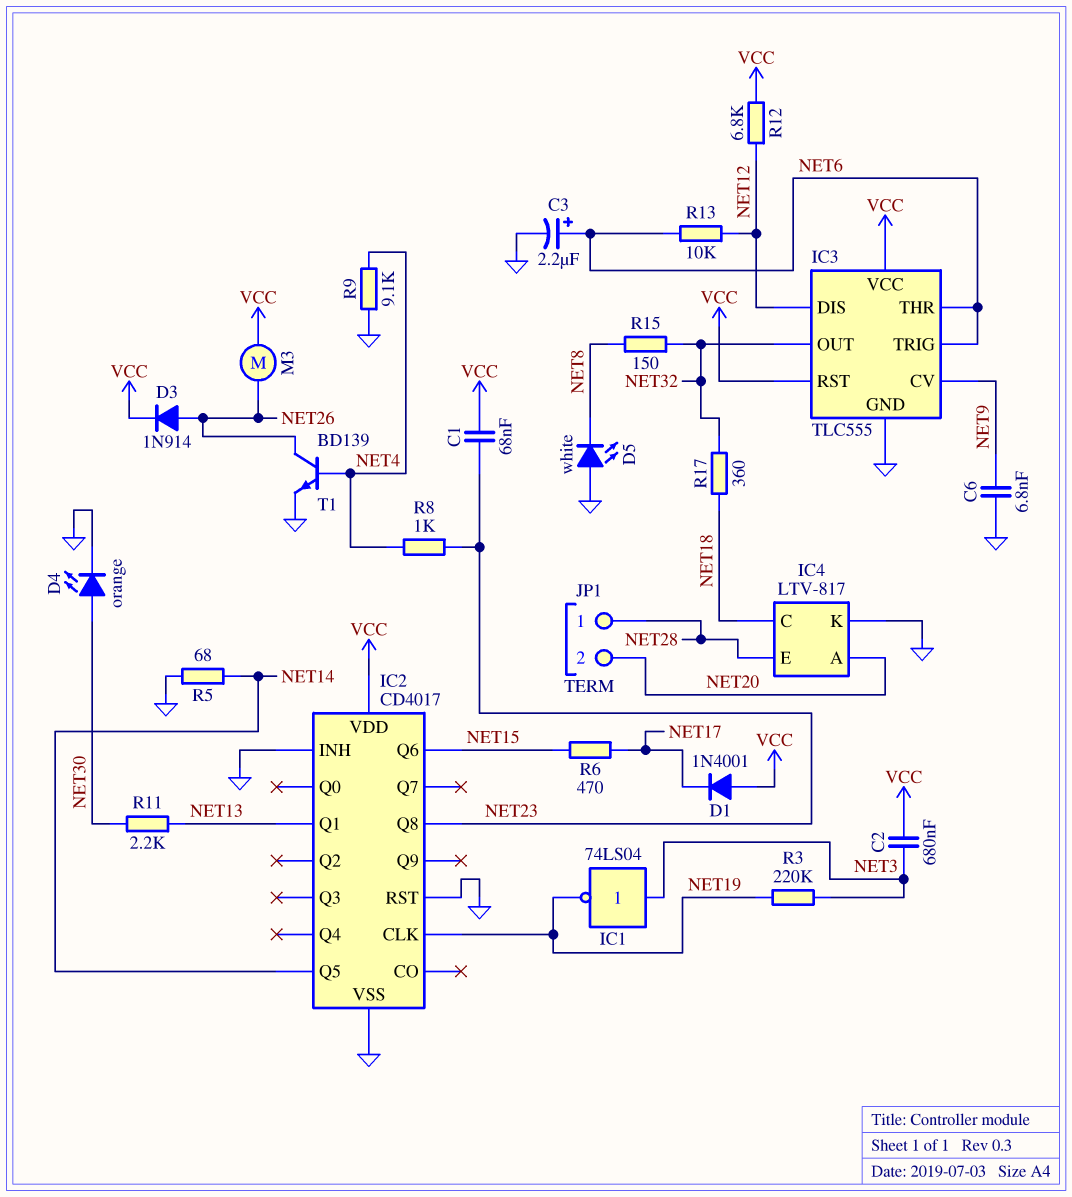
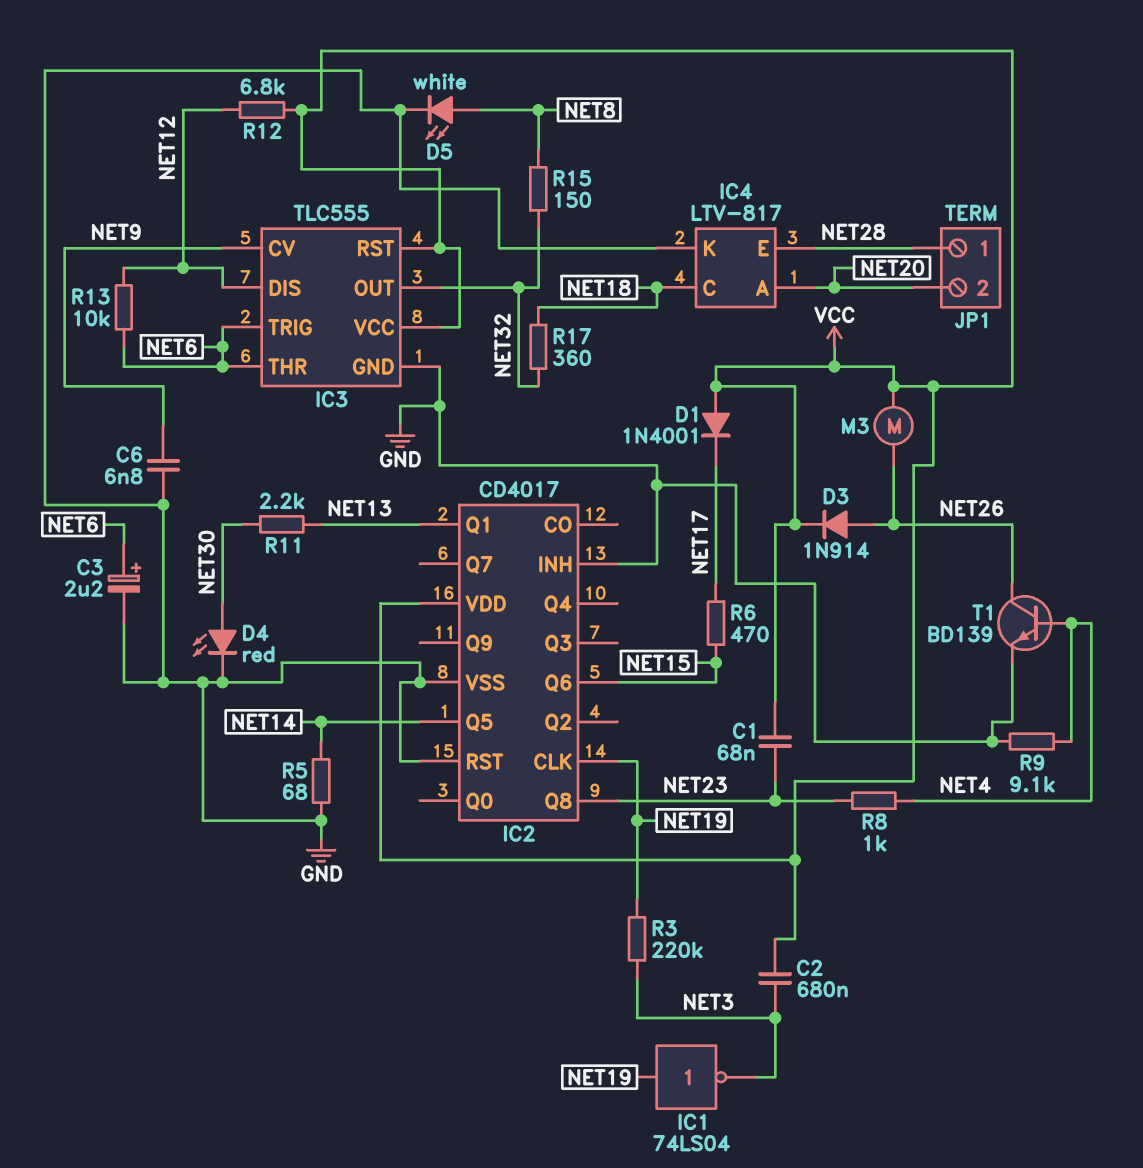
D4: LED orange (A NET30, K GND) -> LED red (A NET30, K GND)
D5: LED white (A GND, K NET8) -> LED white (A NET8, K GND)
IC1: NOT 74LS04 (in NET3, out NET19) -> NOT 74LS04 (in NET19, out NET3)

